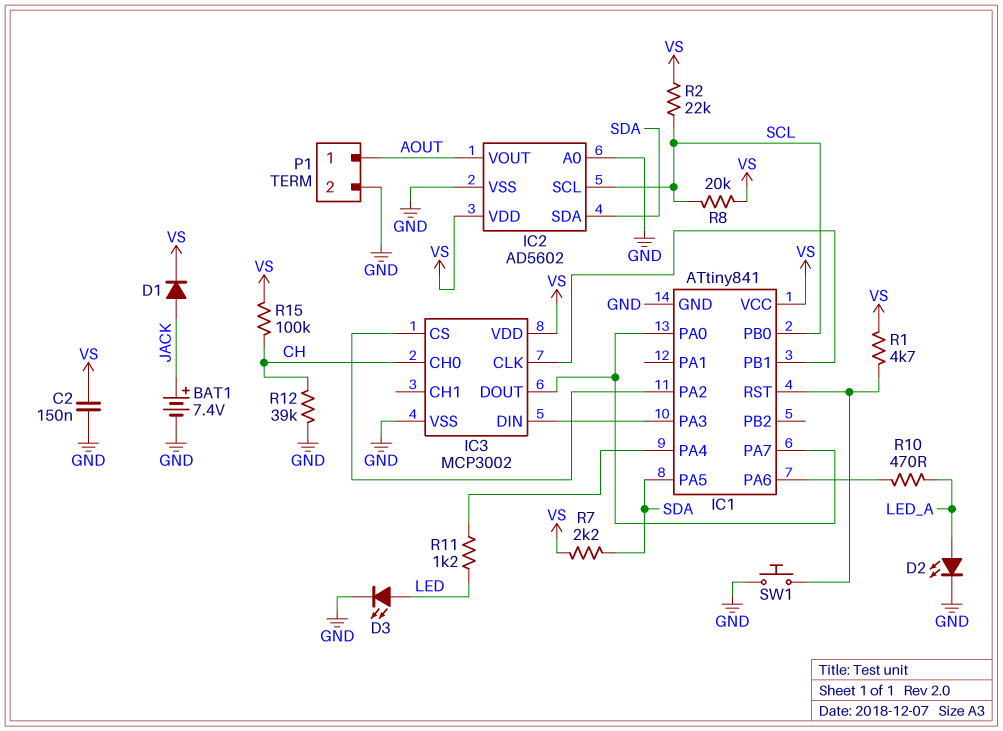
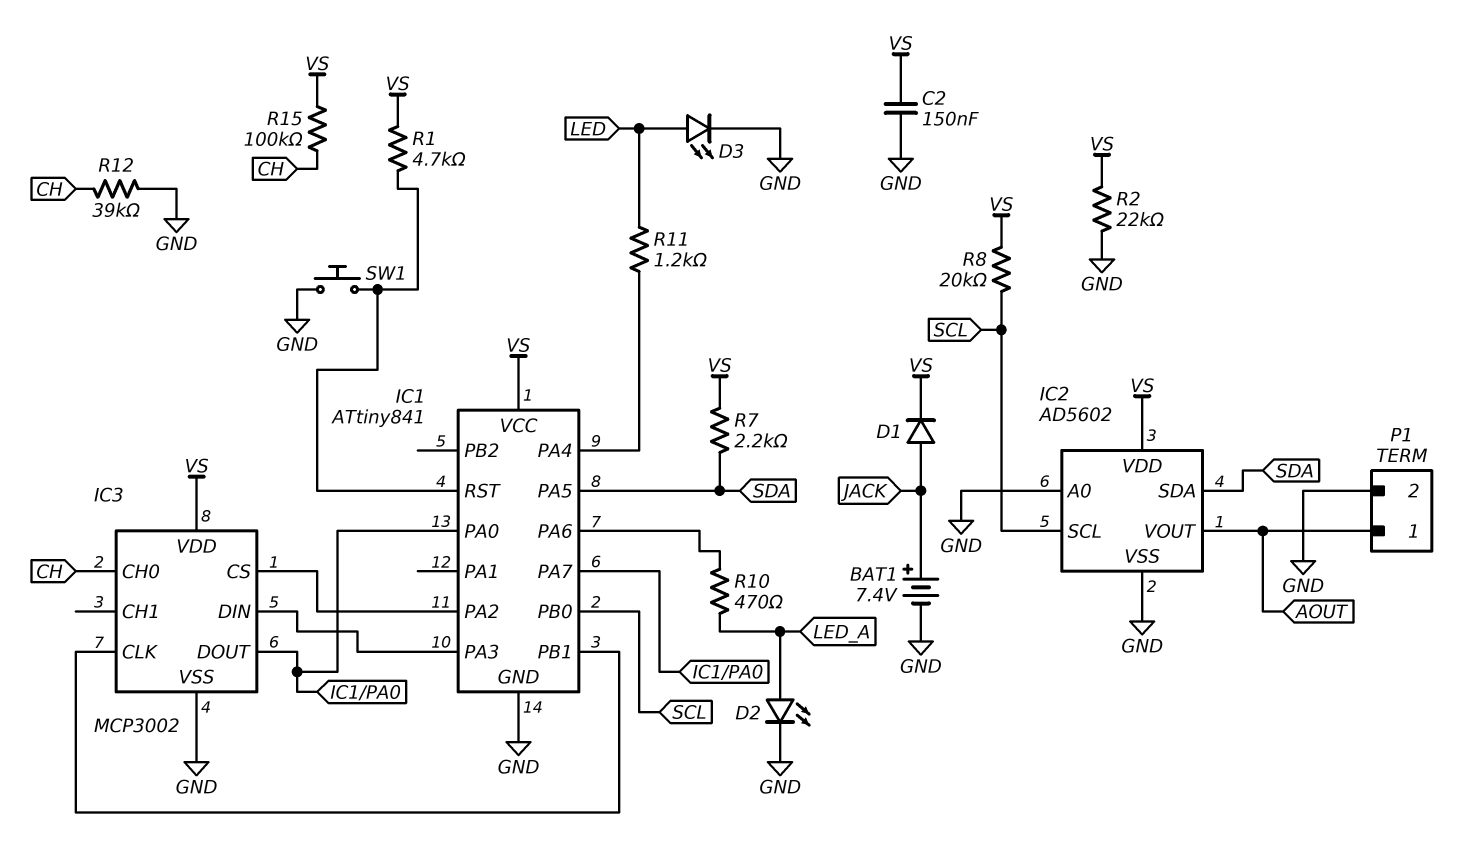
R2: 22k (SCL, VS) -> 22k (GND, VS)

